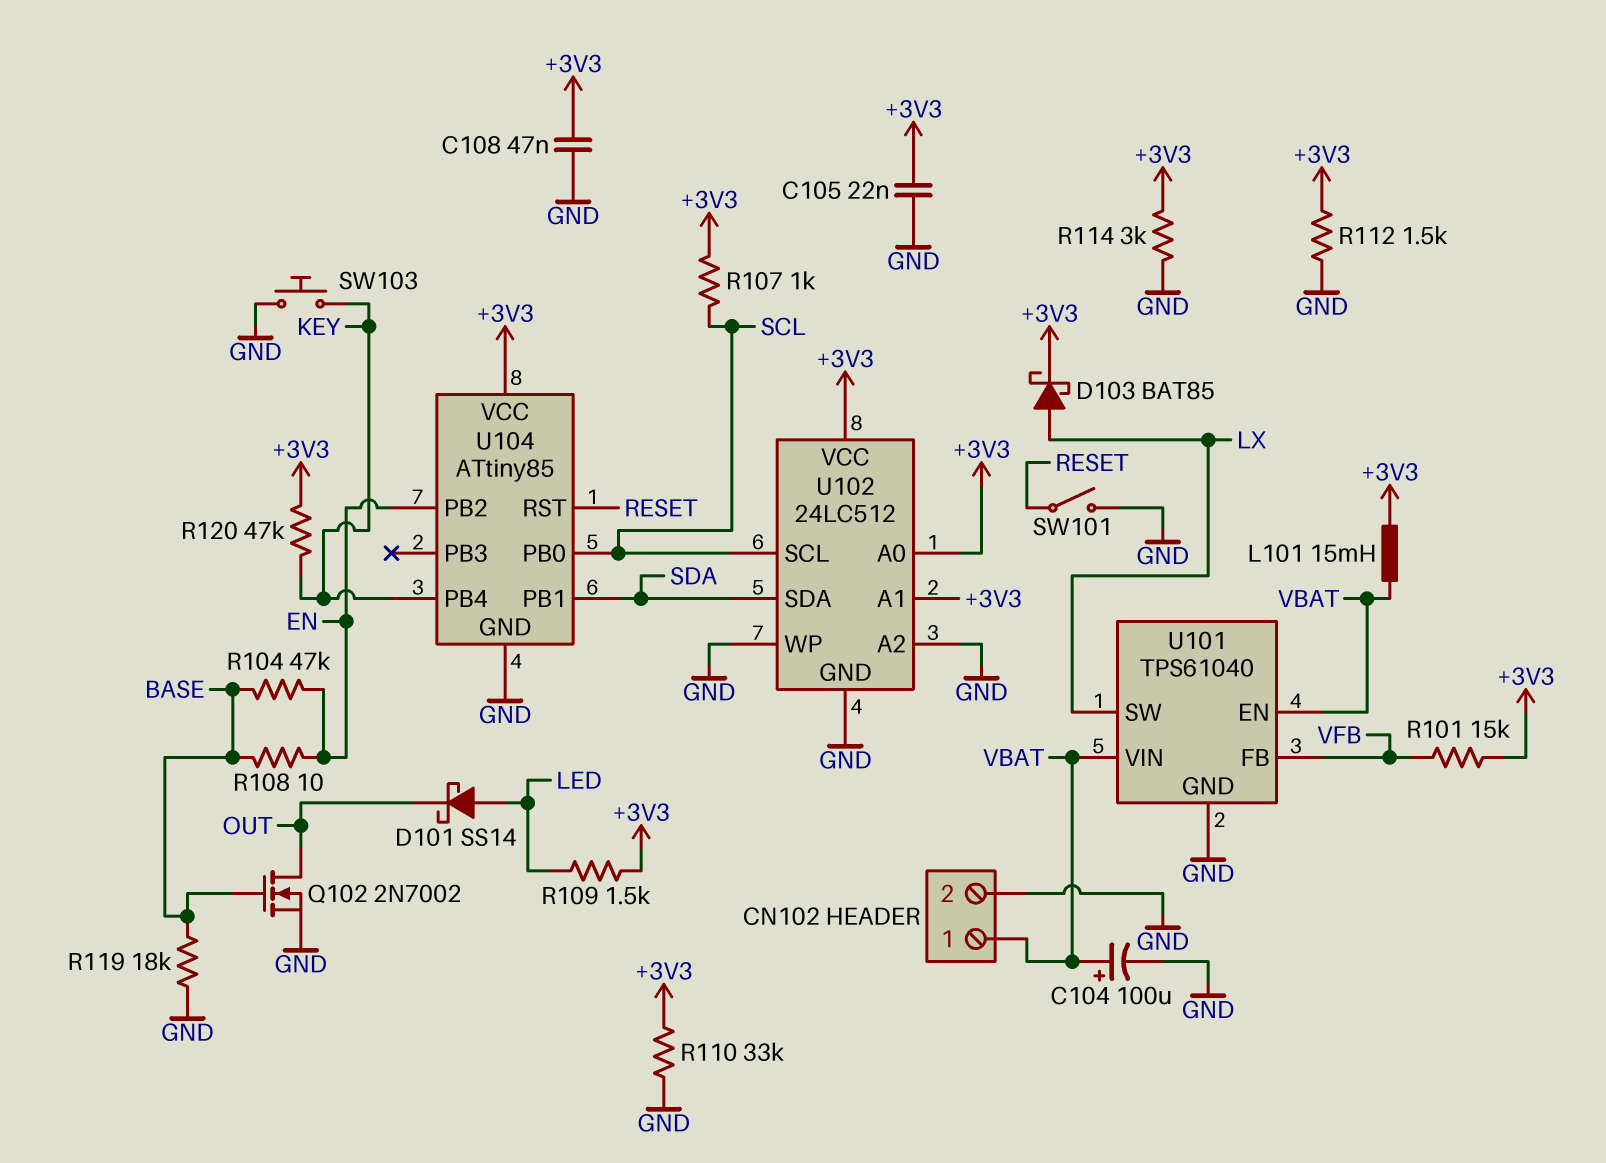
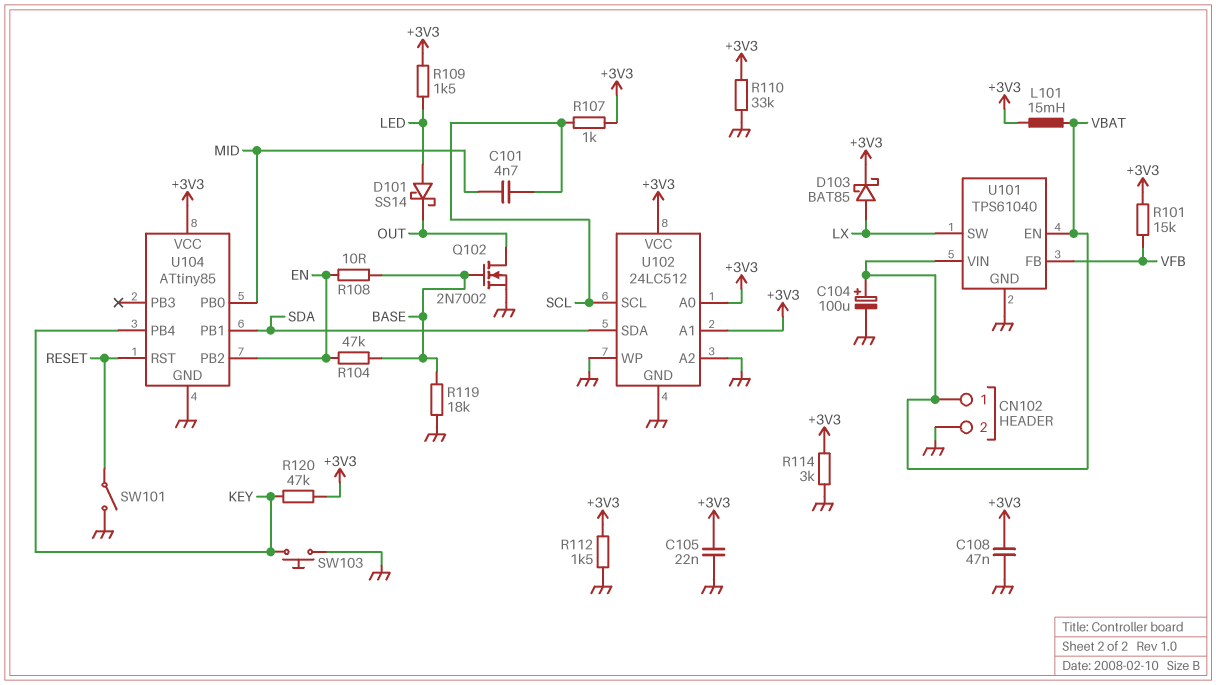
C101: none -> 4.7nF (MID, SCL)
U104 pin PB0: SCL -> MID

